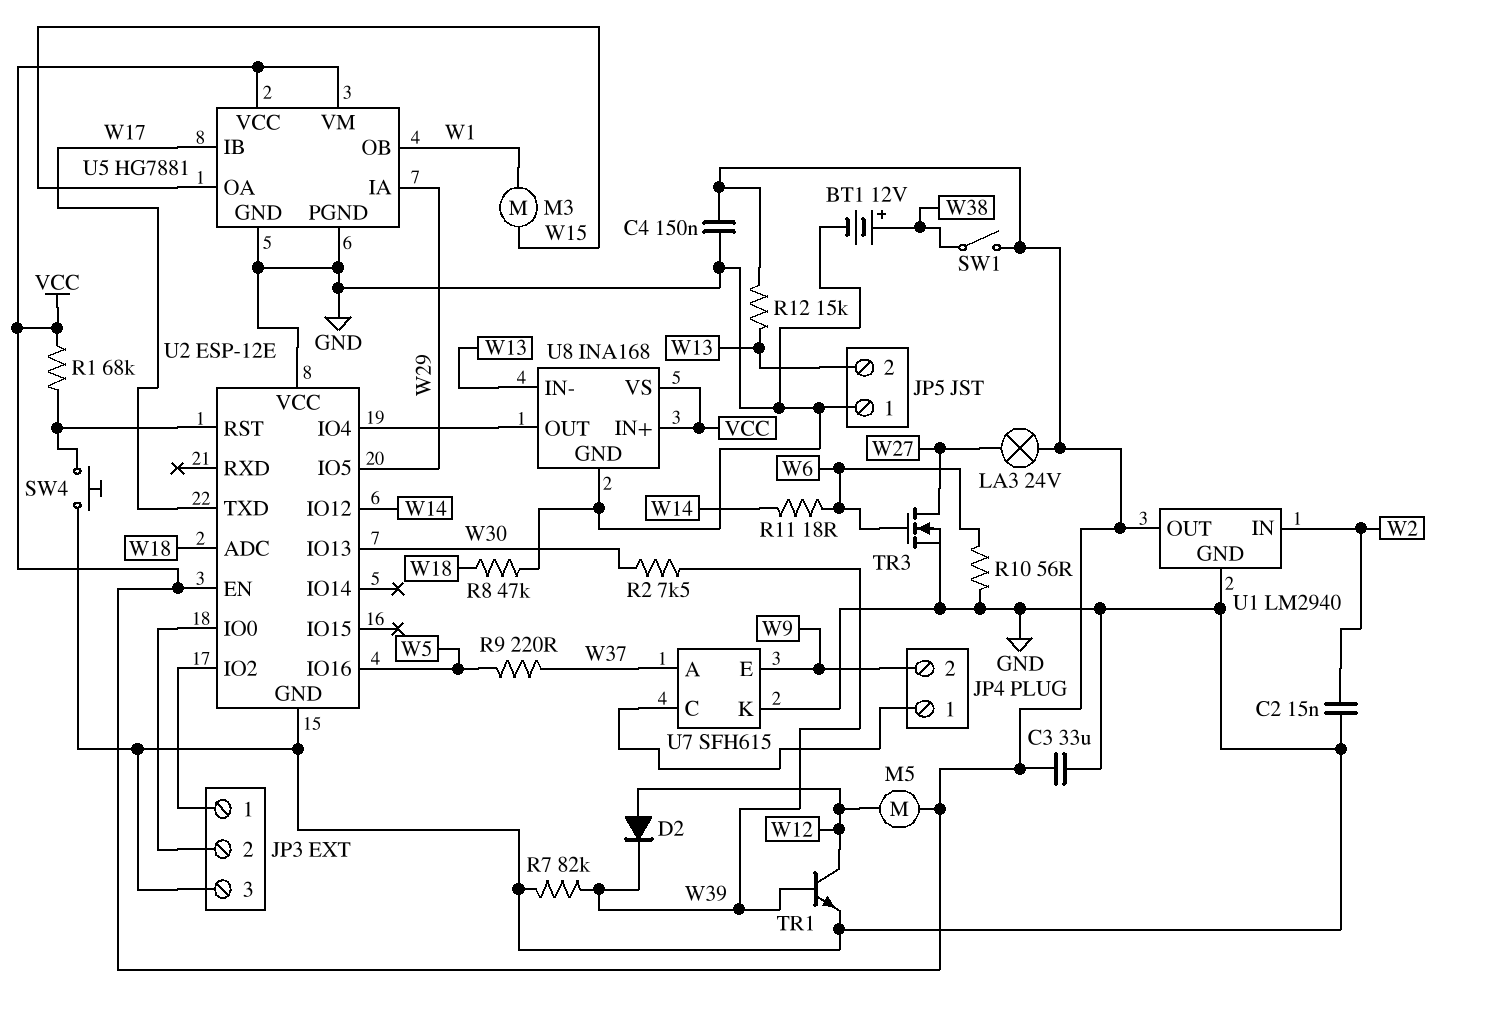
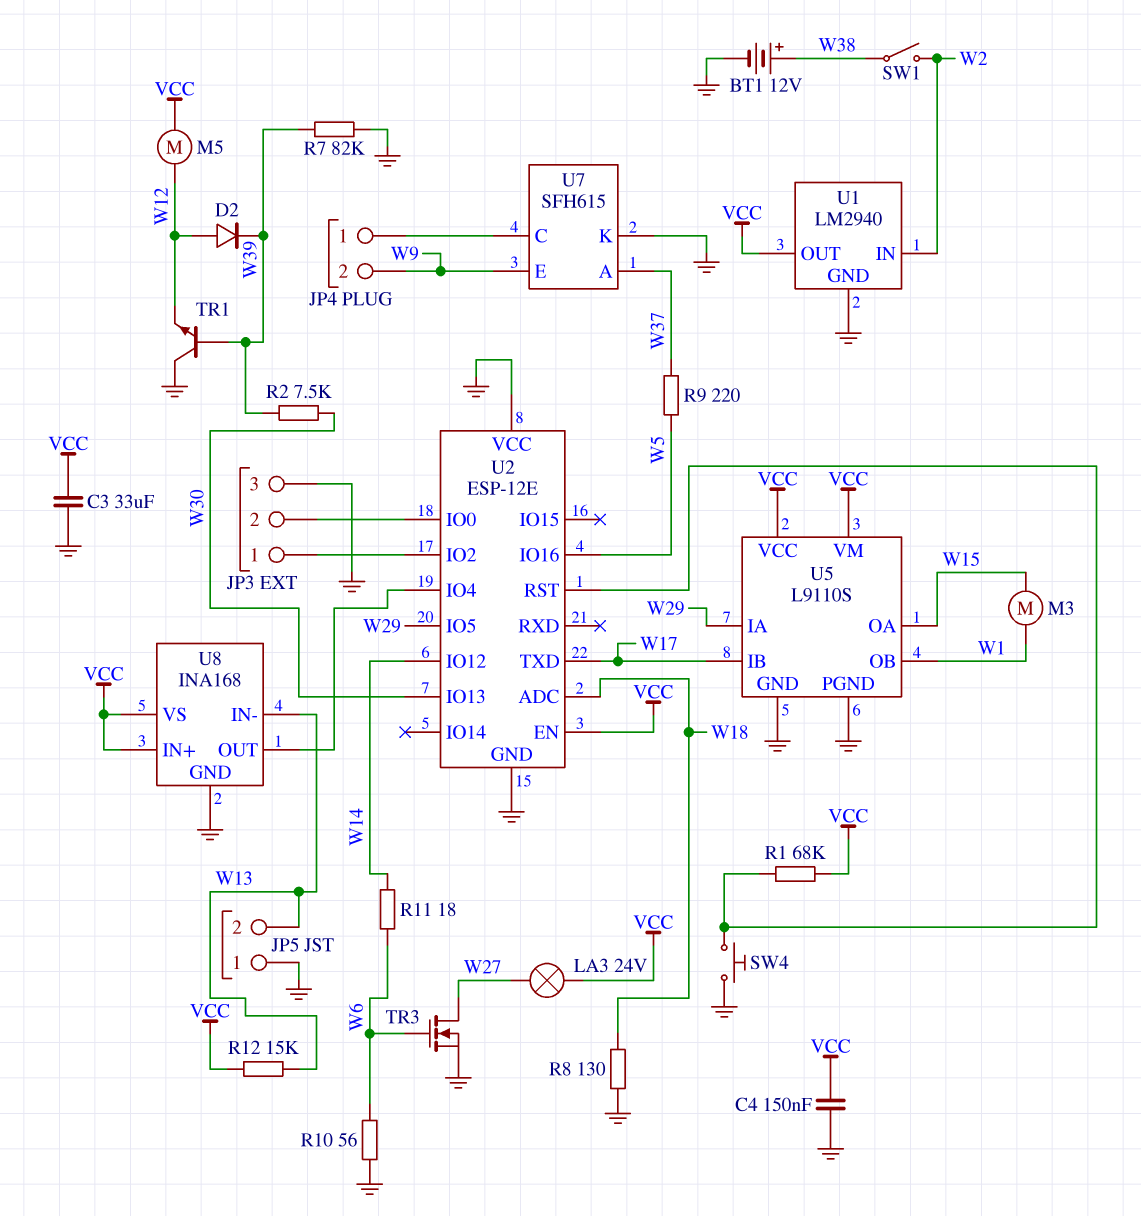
C2: 15nF (GND, W2) -> none
R8: 47k (GND, W18) -> 130 (GND, W18)
SW1: switch (VCC, W38) -> switch (W2, W38)
TR1: NPN (B W39, C W12, E GND) -> NPN (B W39, C GND, E W12)
U5: HG7881 -> L9110S

